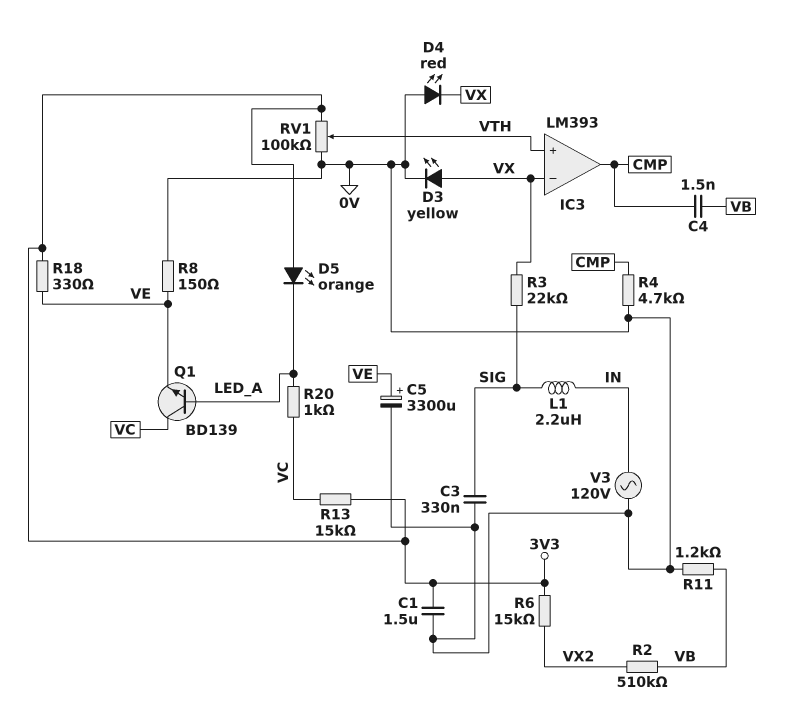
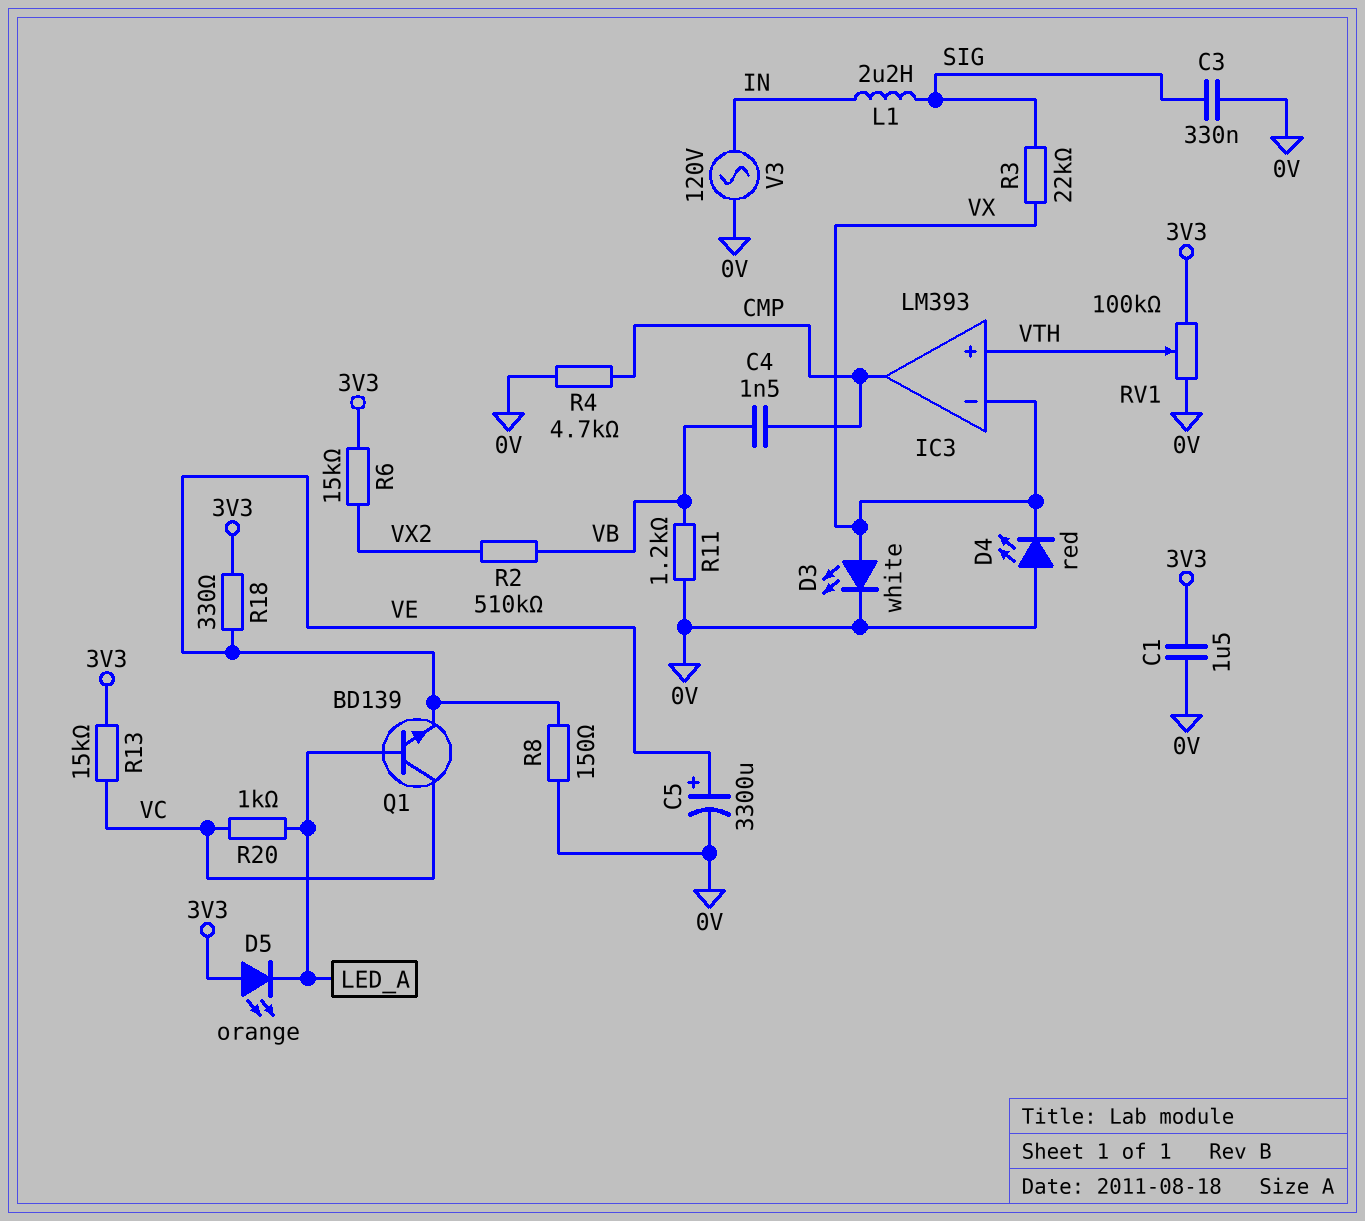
D3: LED yellow (A VX, K 0V) -> LED white (A VX, K 0V)

